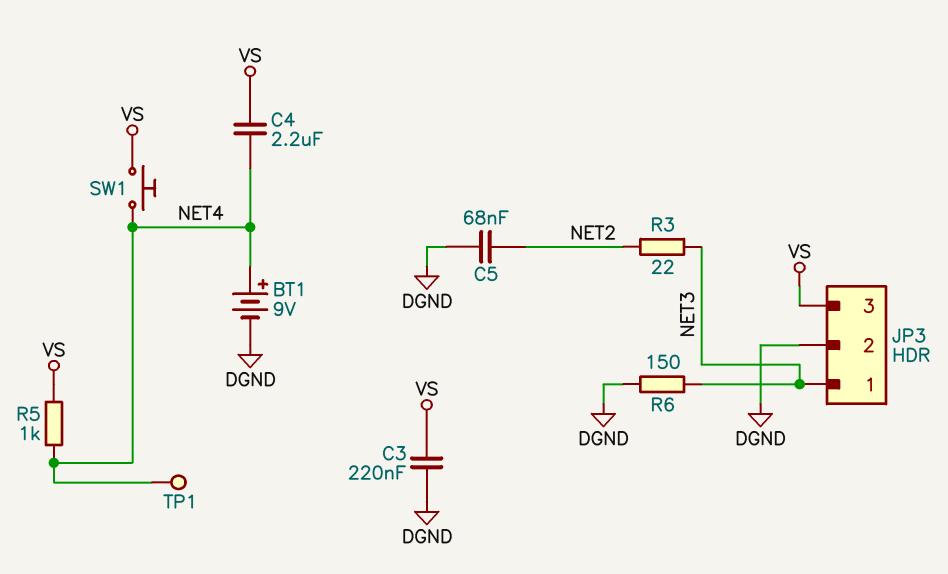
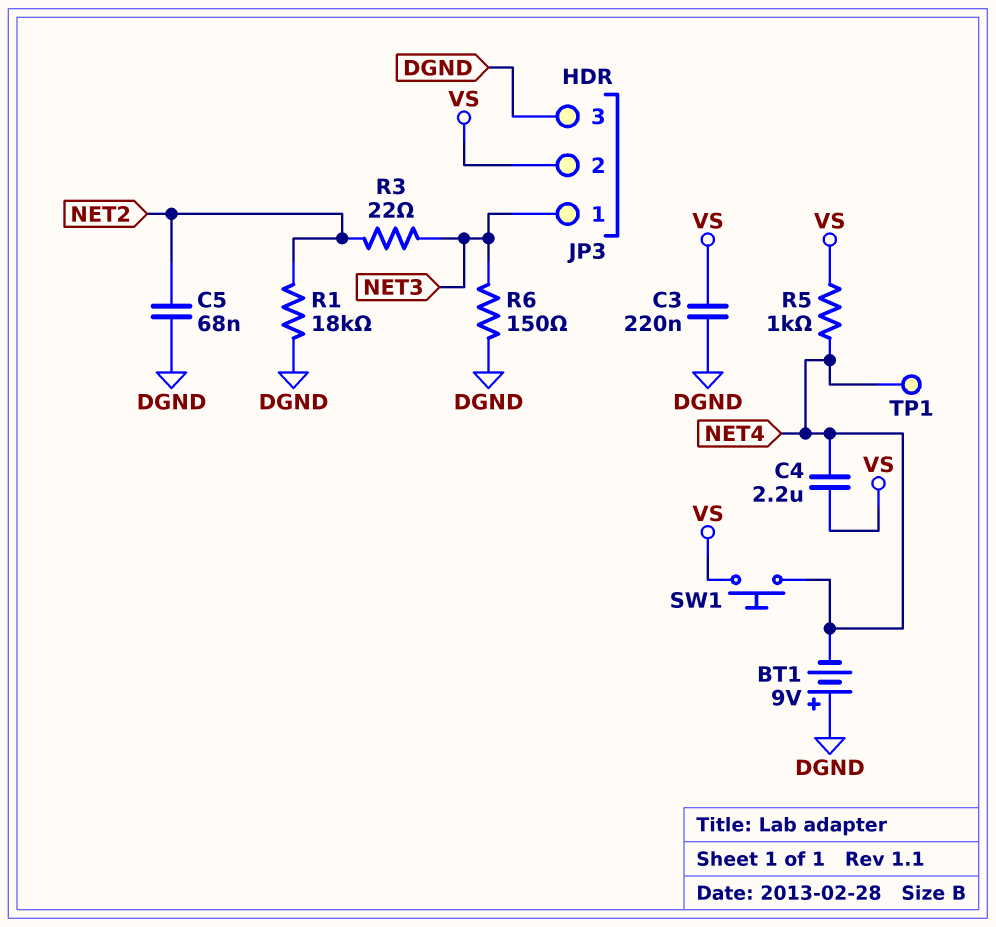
BT1: 9V (plus NET4, minus DGND) -> 9V (plus DGND, minus NET4)
JP3 pin 2: DGND -> VS
JP3 pin 3: VS -> DGND
R1: none -> 18k (DGND, NET2)

